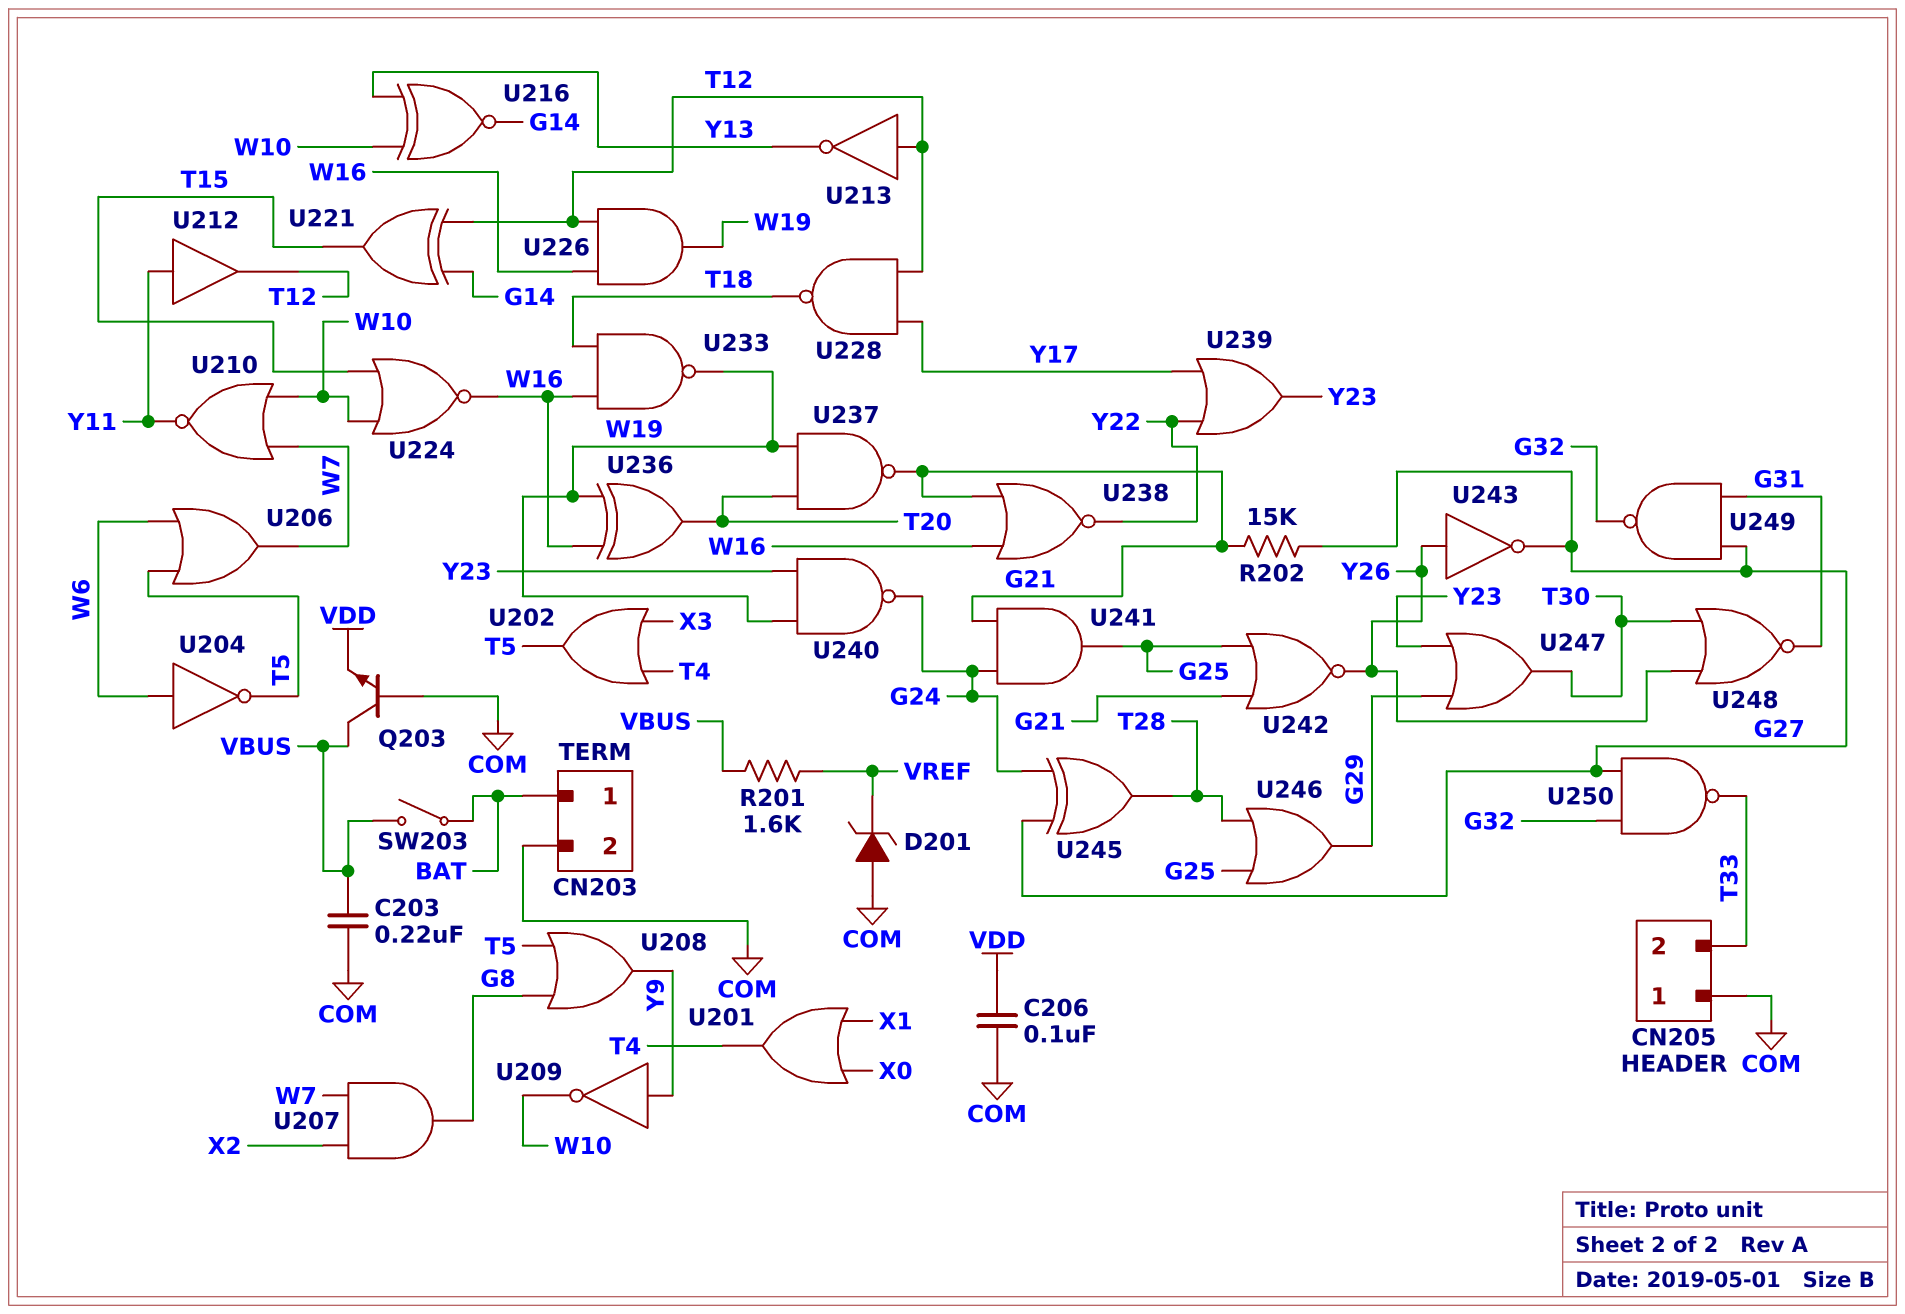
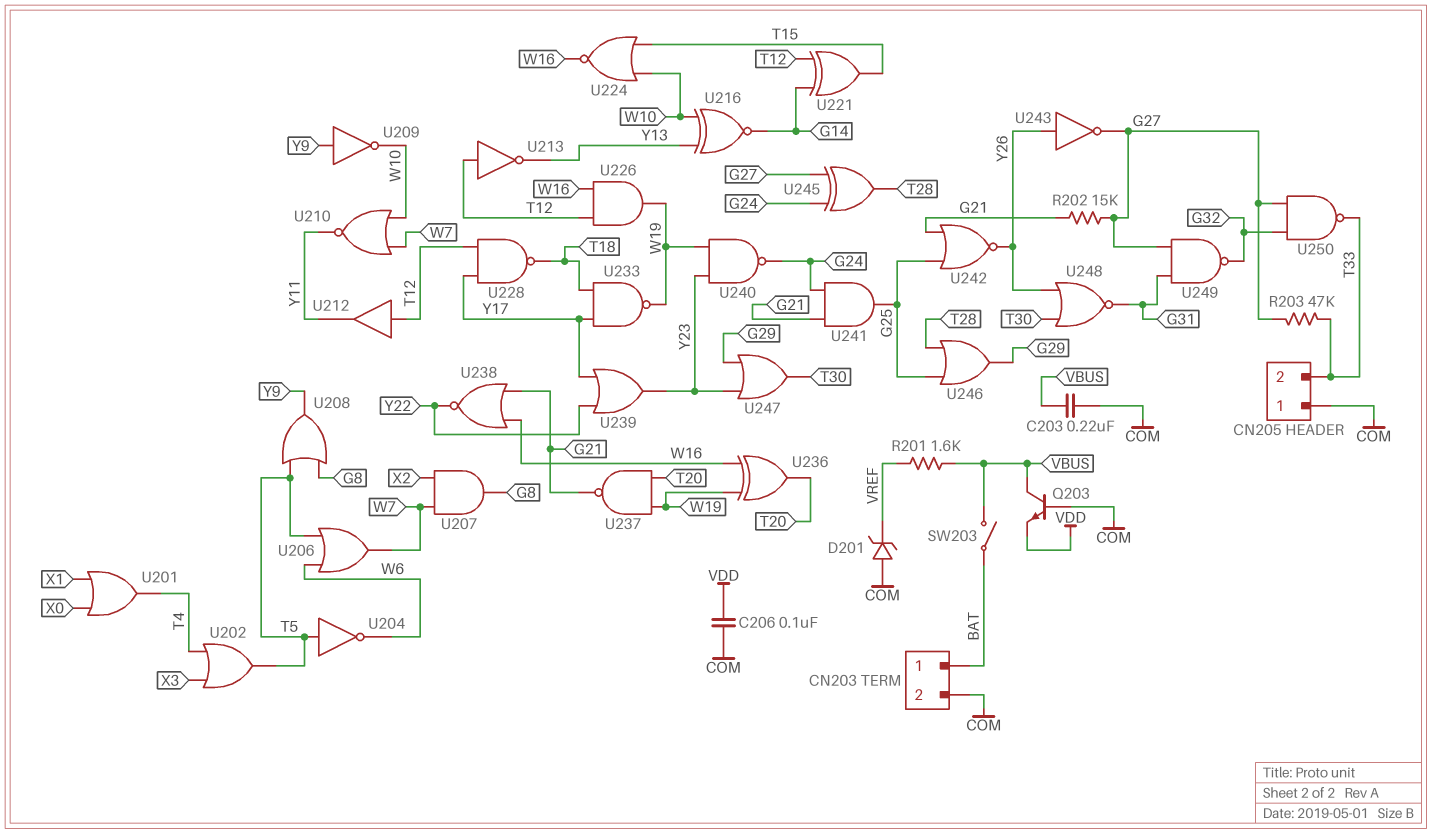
R203: none -> 47k (G27, T33)
U204: NOT (in W6, out T5) -> NOT (in T5, out W6)
U212: buffer (in Y11, out T12) -> buffer (in T12, out Y11)
U233: NAND (in T18, in W16, out W19) -> NAND (in T18, in Y17, out W19)

